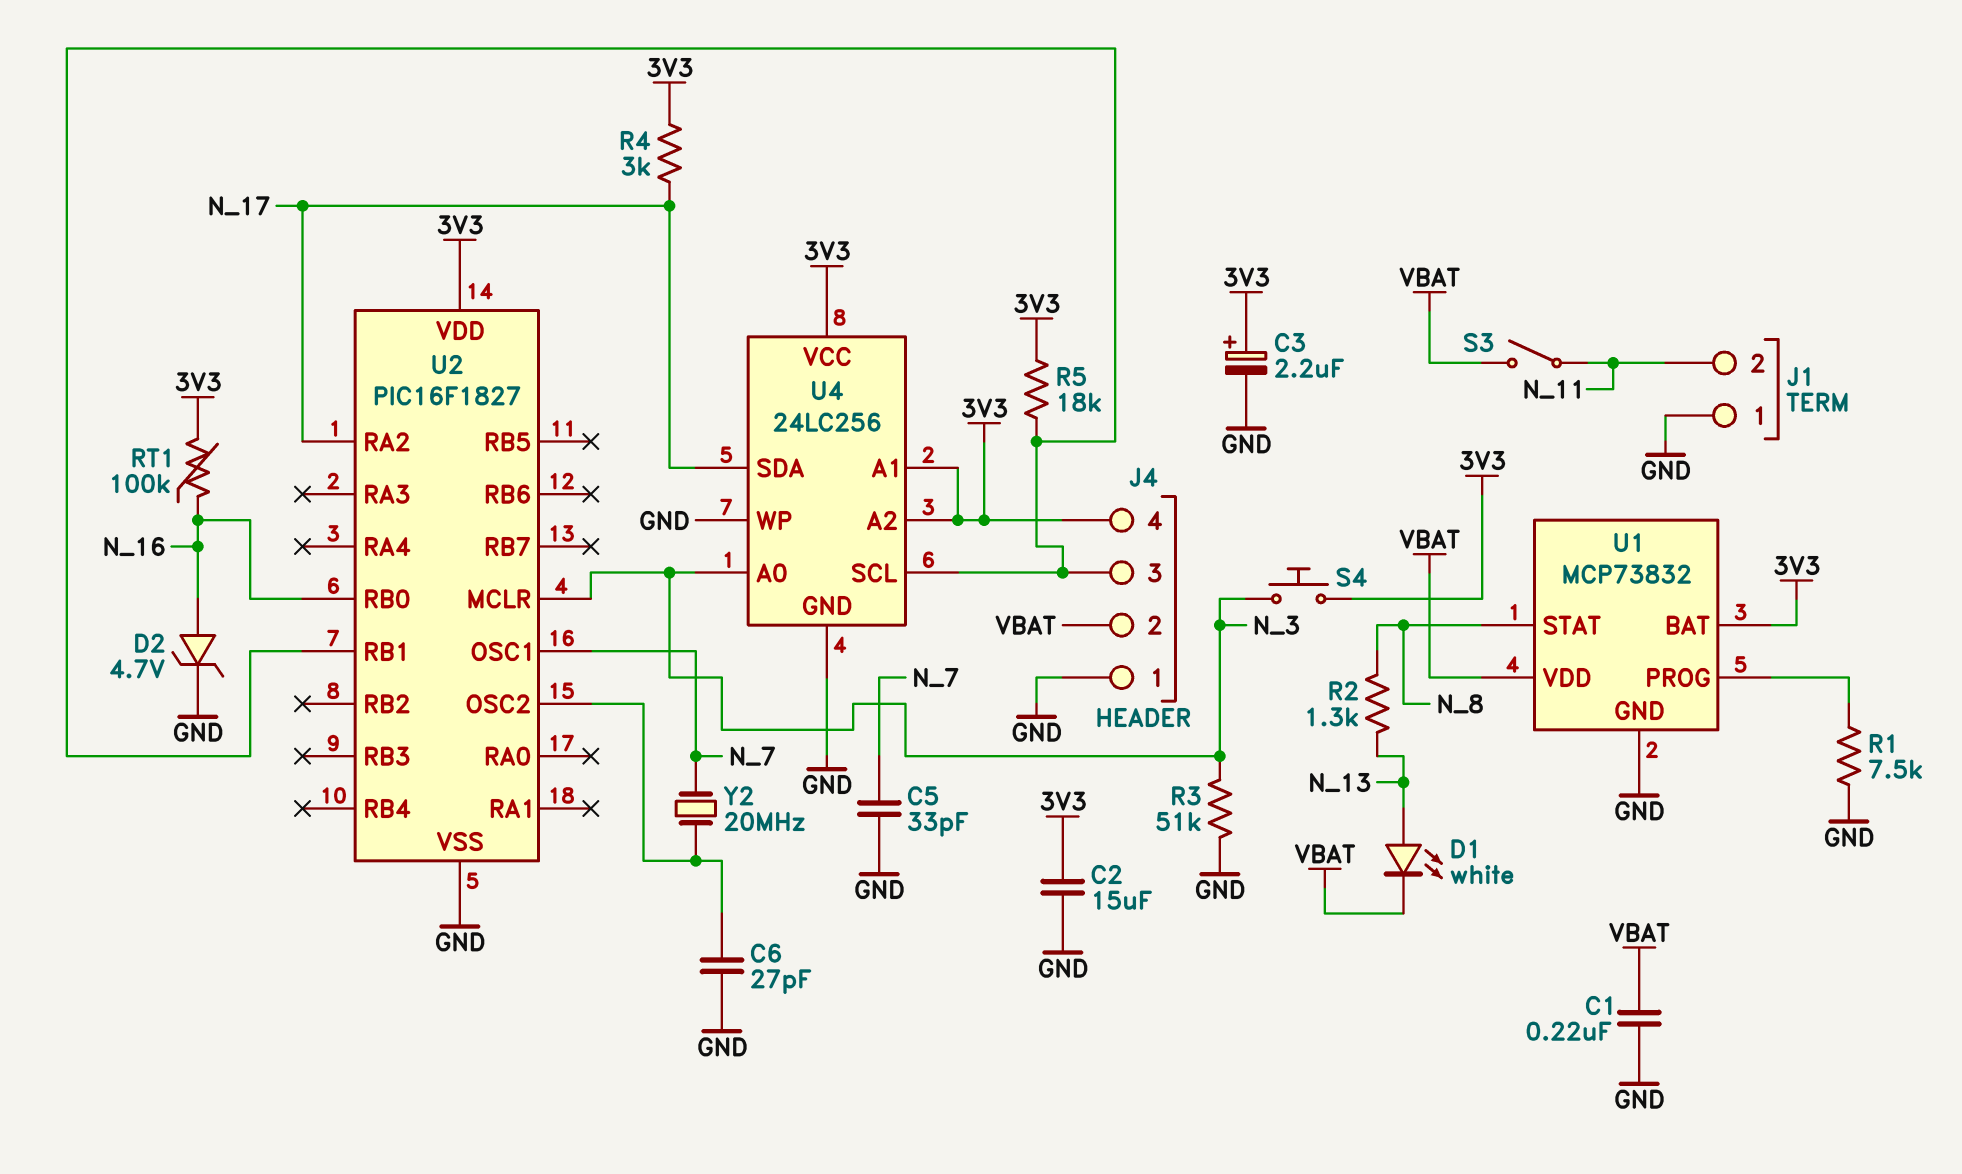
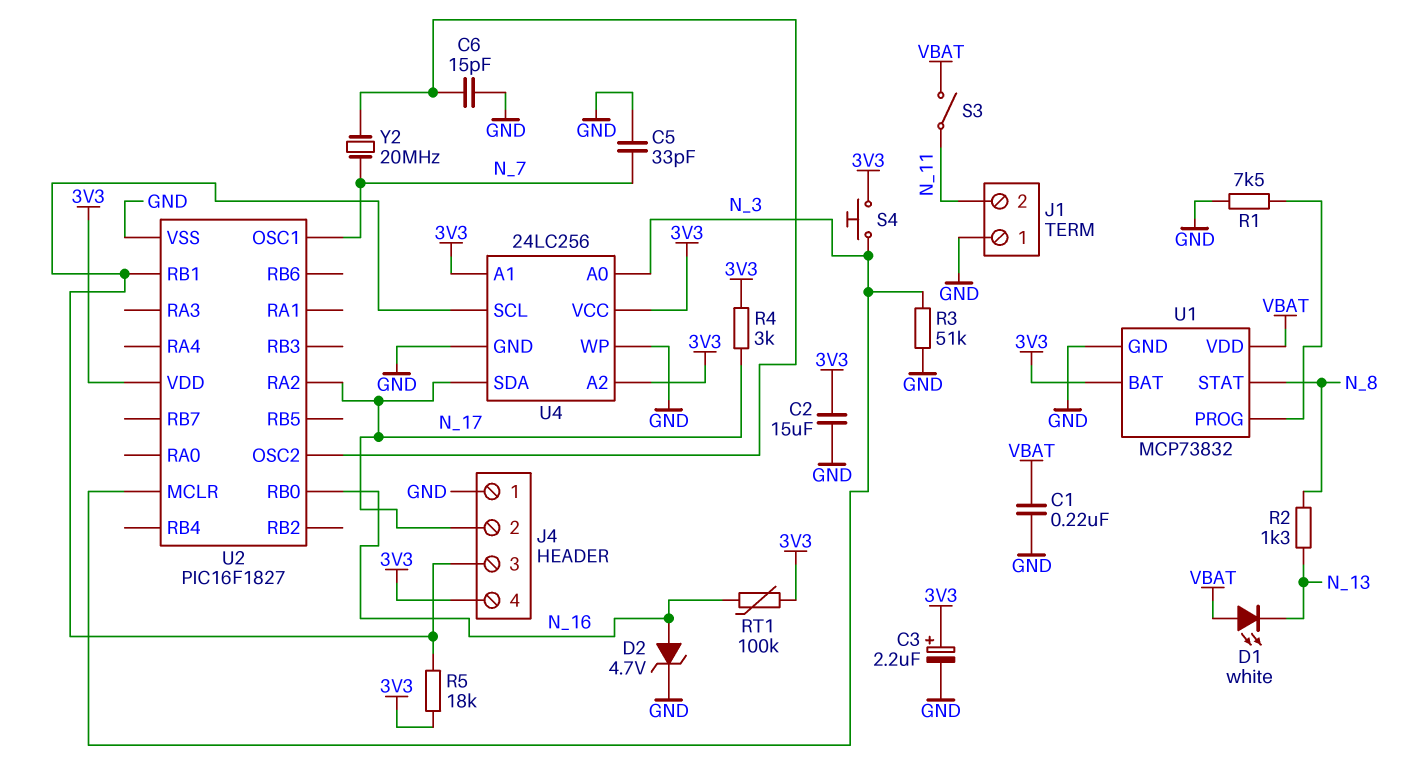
C6: 27pF (GND, U2/OSC2) -> 15pF (GND, U2/OSC2)
D1: LED white (A N_13, K VBAT) -> LED white (A VBAT, K N_13)
J4 pin 2: VBAT -> N_17

